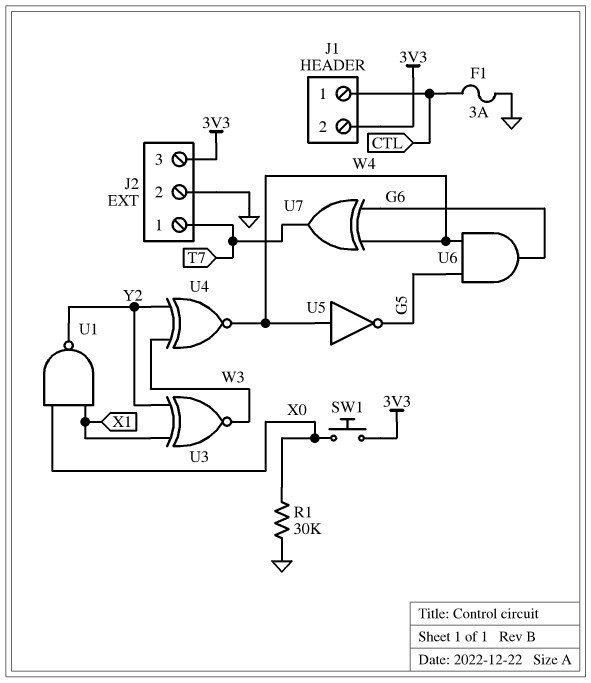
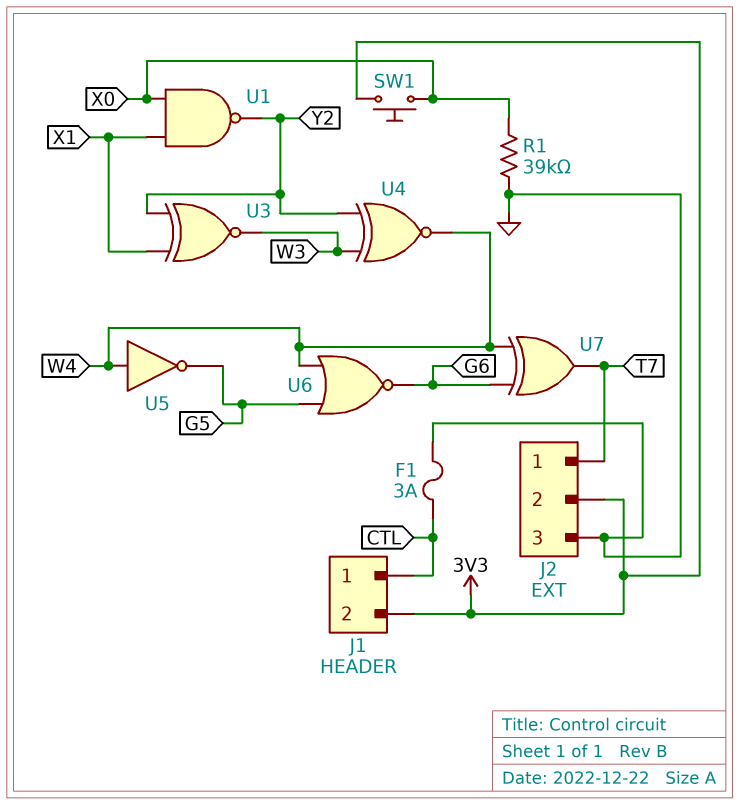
J2 pin 2: GND -> 3V3
J2 pin 3: 3V3 -> GND
R1: 30k (GND, X0) -> 39k (GND, X0)
U6: AND (in G5, in W4, out G6) -> NOR (in G5, in W4, out G6)

